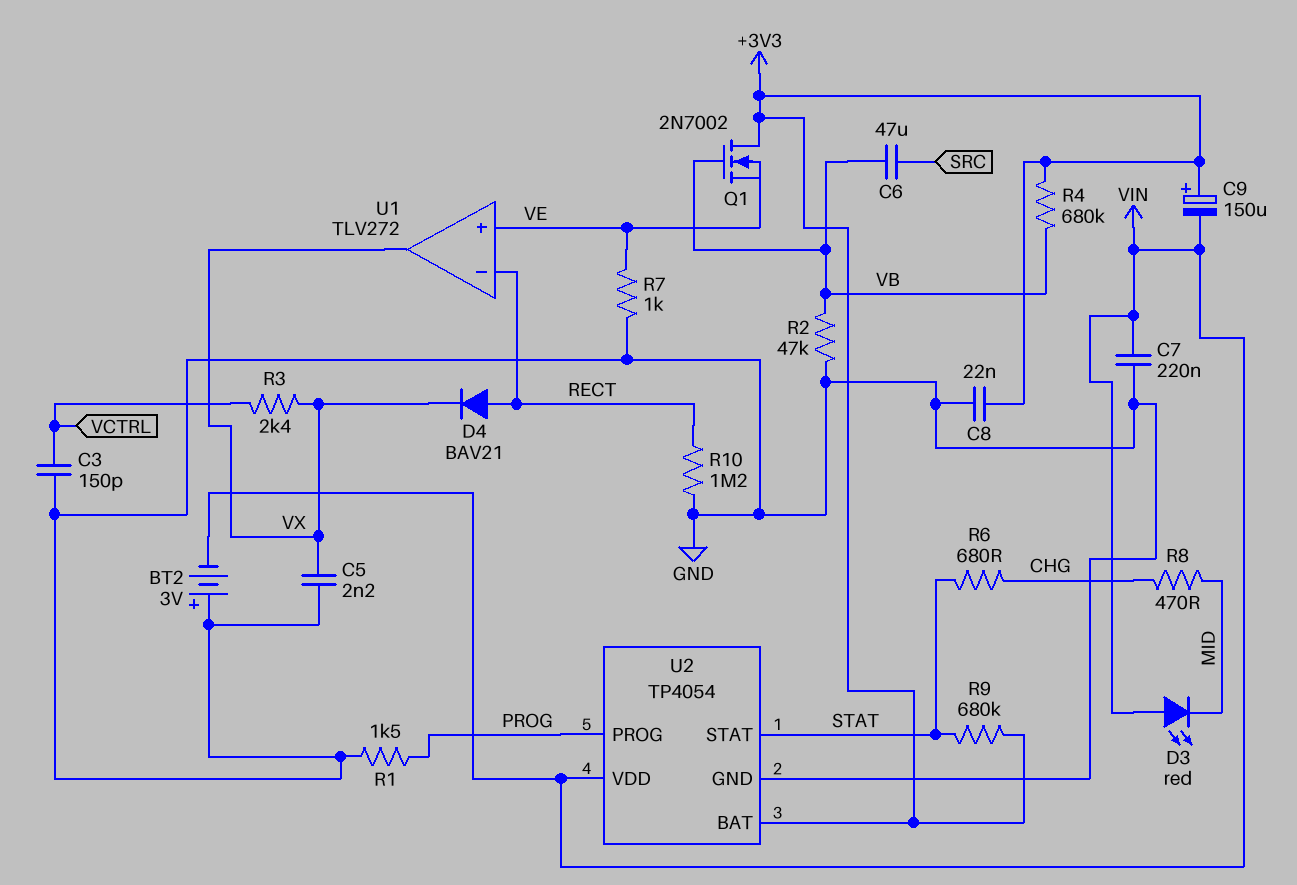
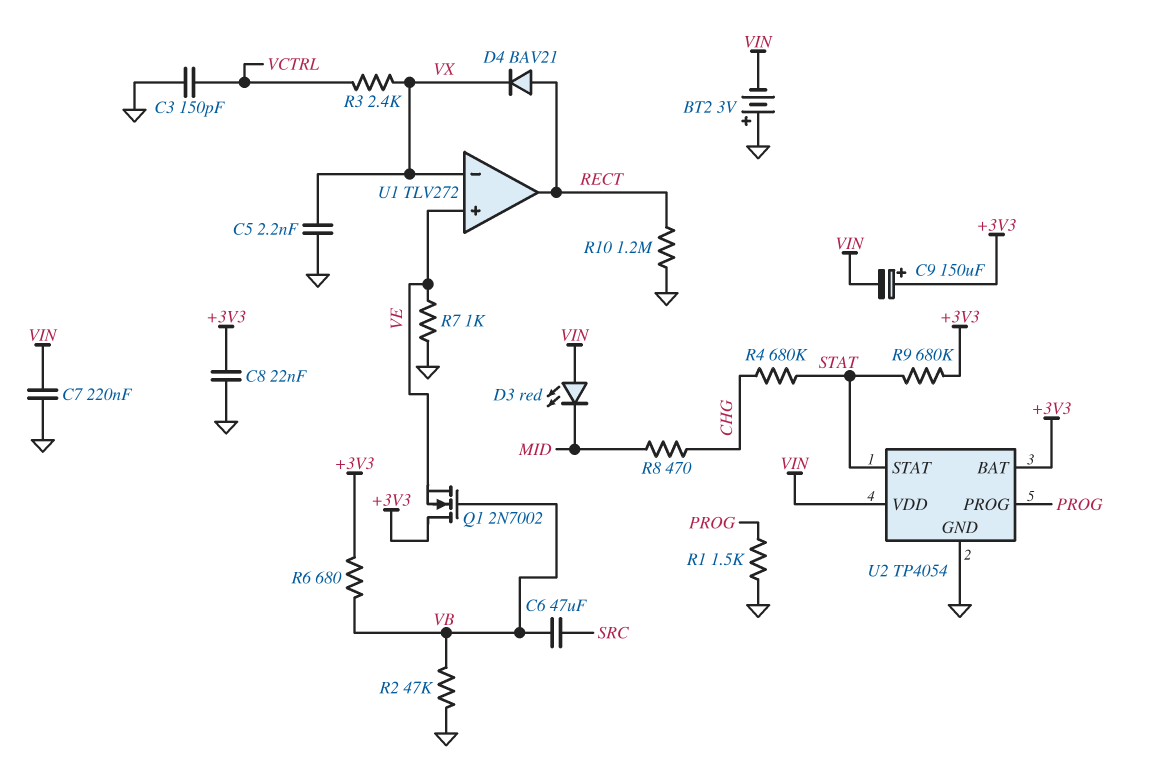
R4: 680k (+3V3, VB) -> 680k (CHG, STAT)
R6: 680 (CHG, STAT) -> 680 (+3V3, VB)
U1 pin in-: RECT -> VX
U1 pin out: VX -> RECT

